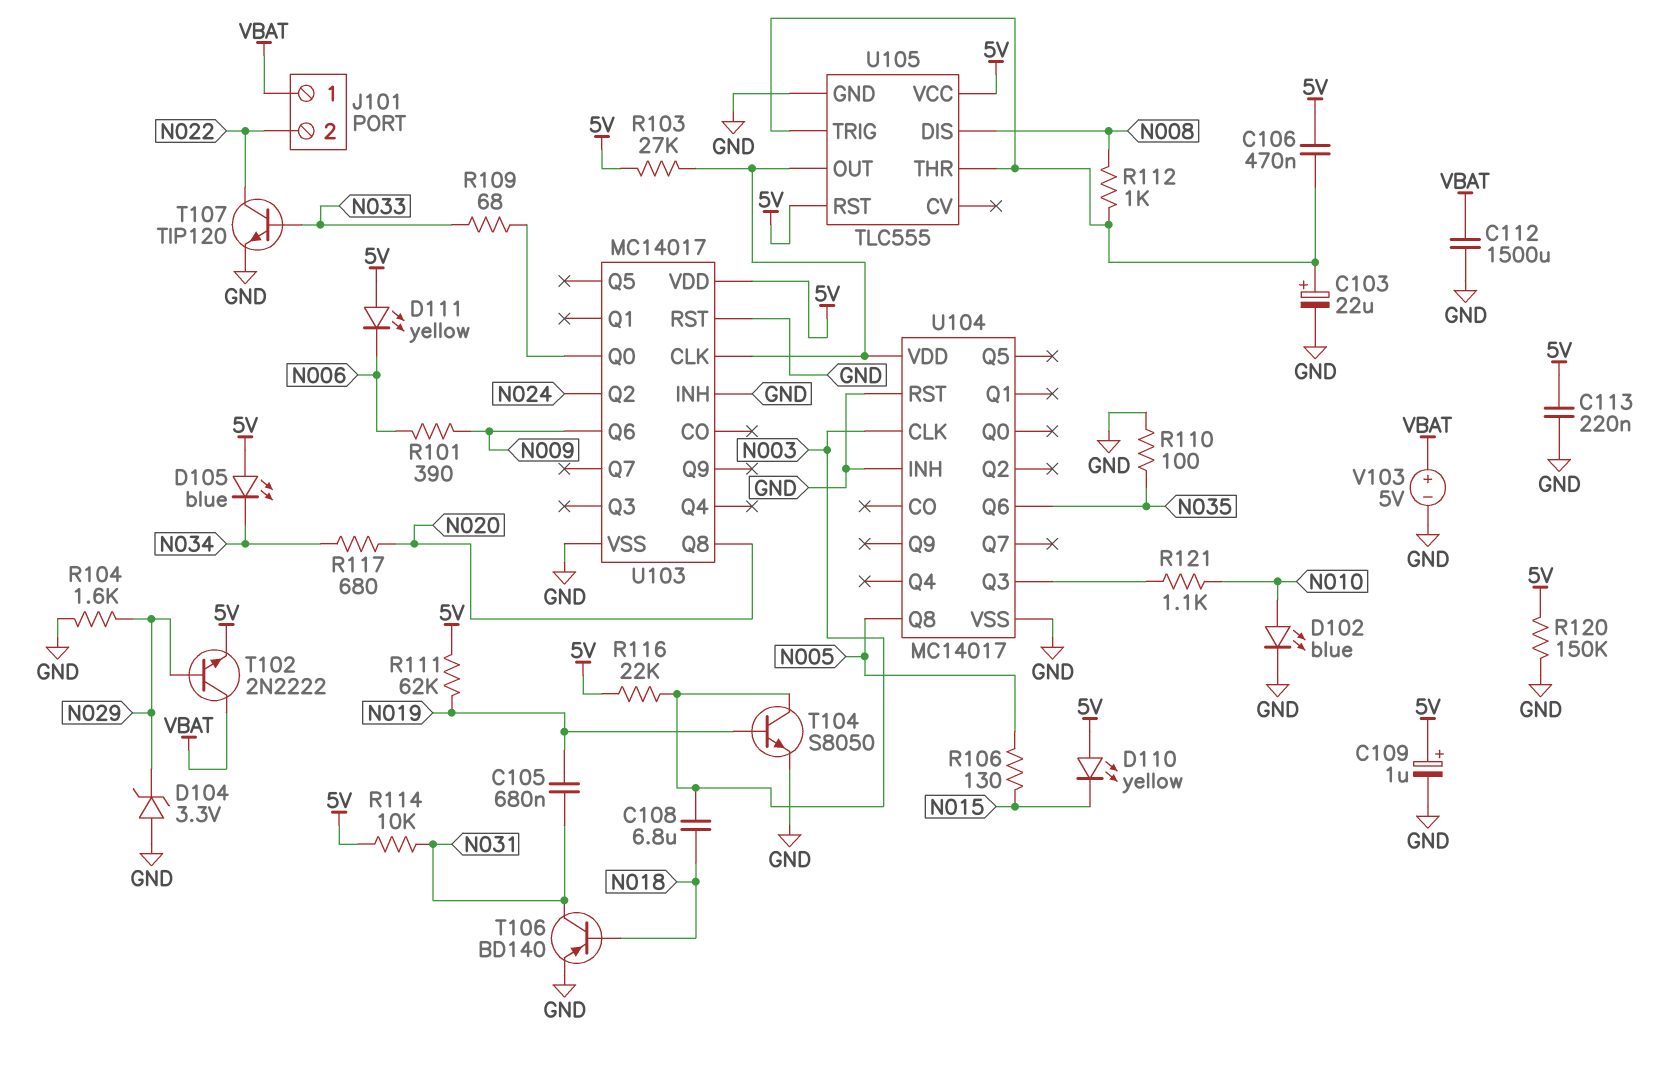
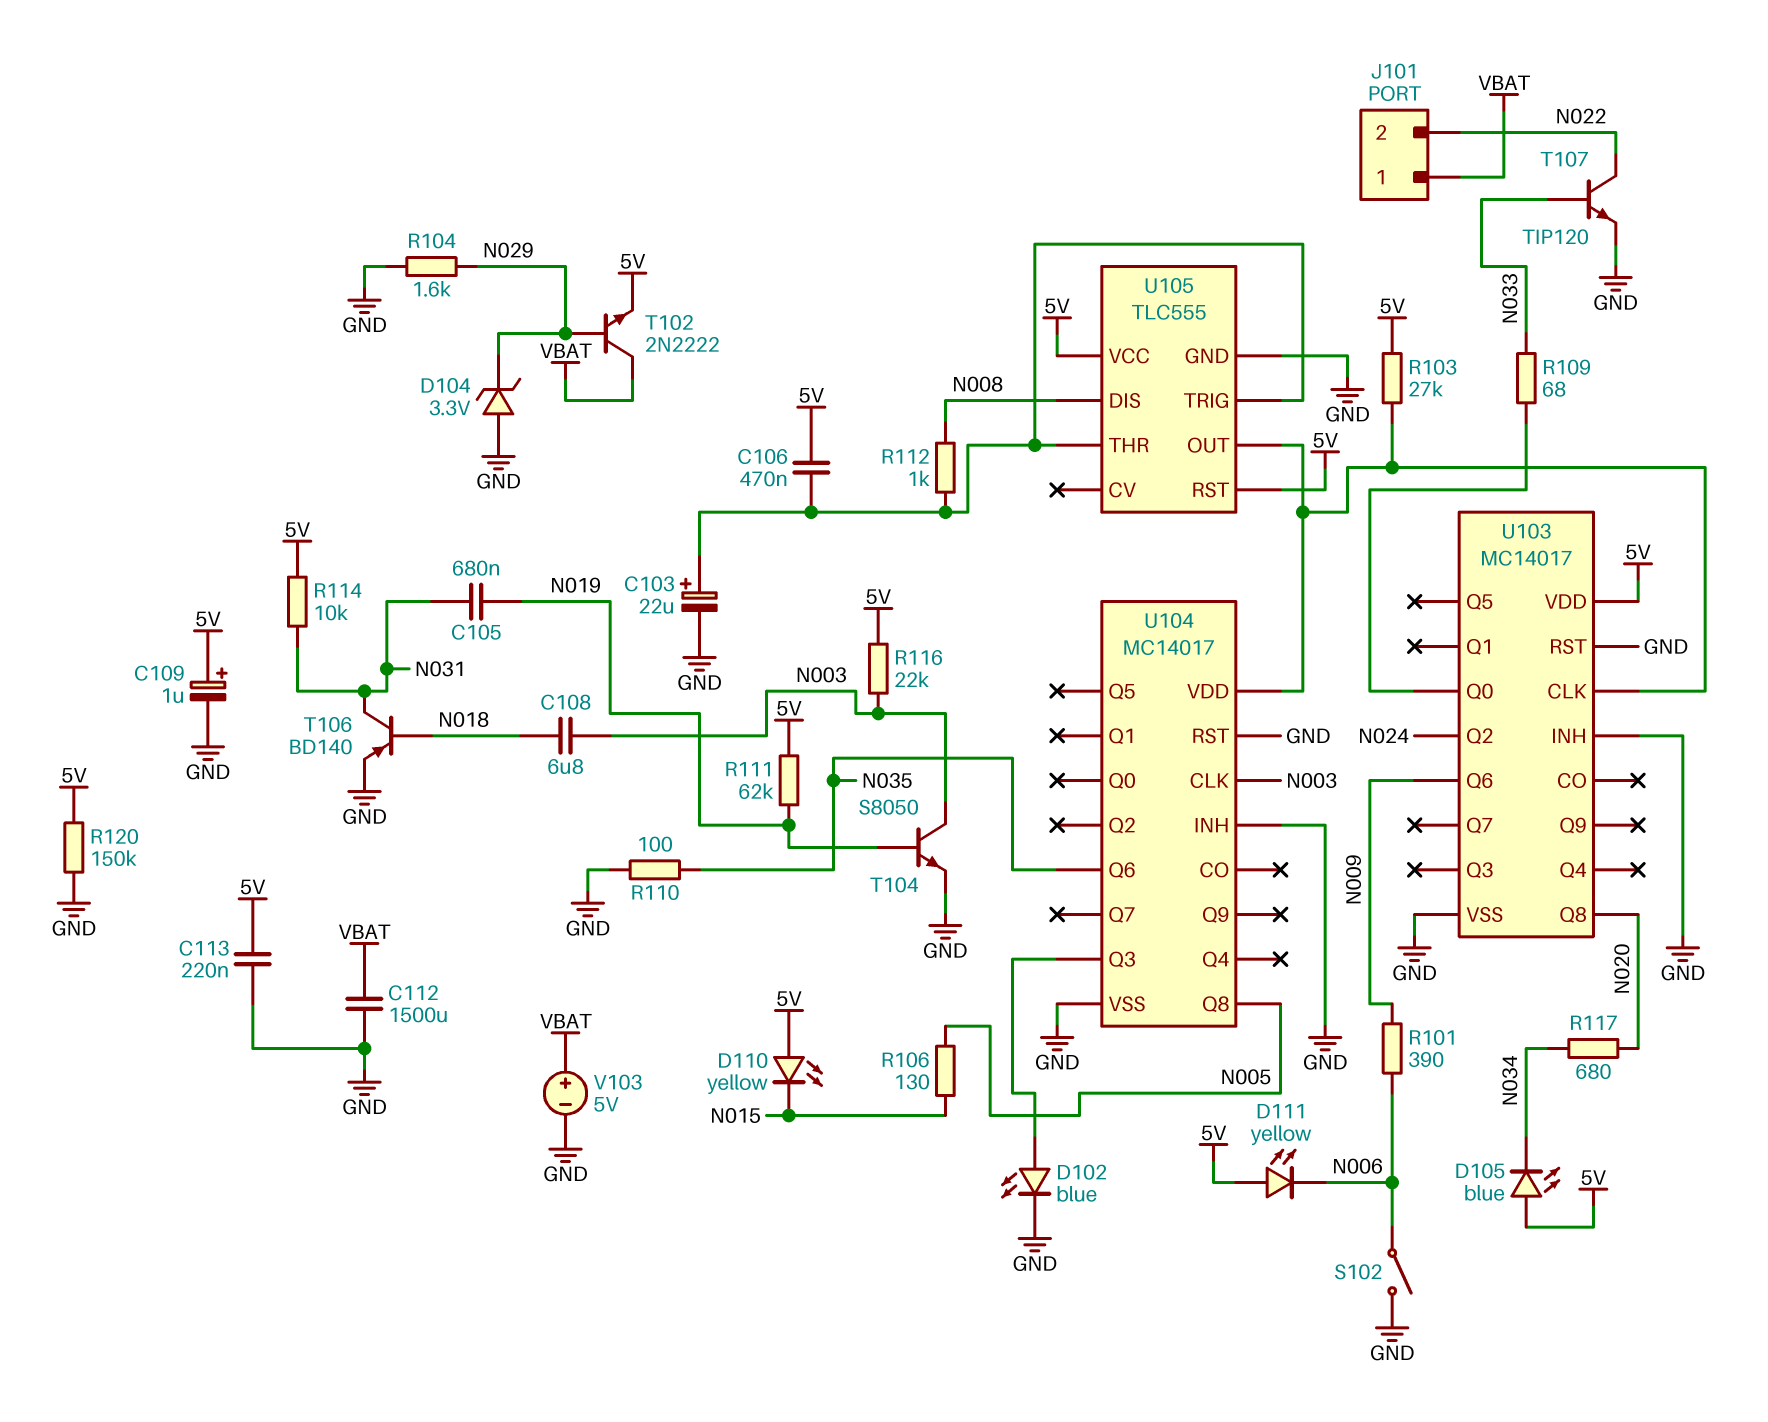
D102: LED blue (A N010, K GND) -> LED blue (A U104/Q3, K GND)
R121: 1.1k (N010, U104/Q3) -> none
S102: none -> switch (GND, N006)

